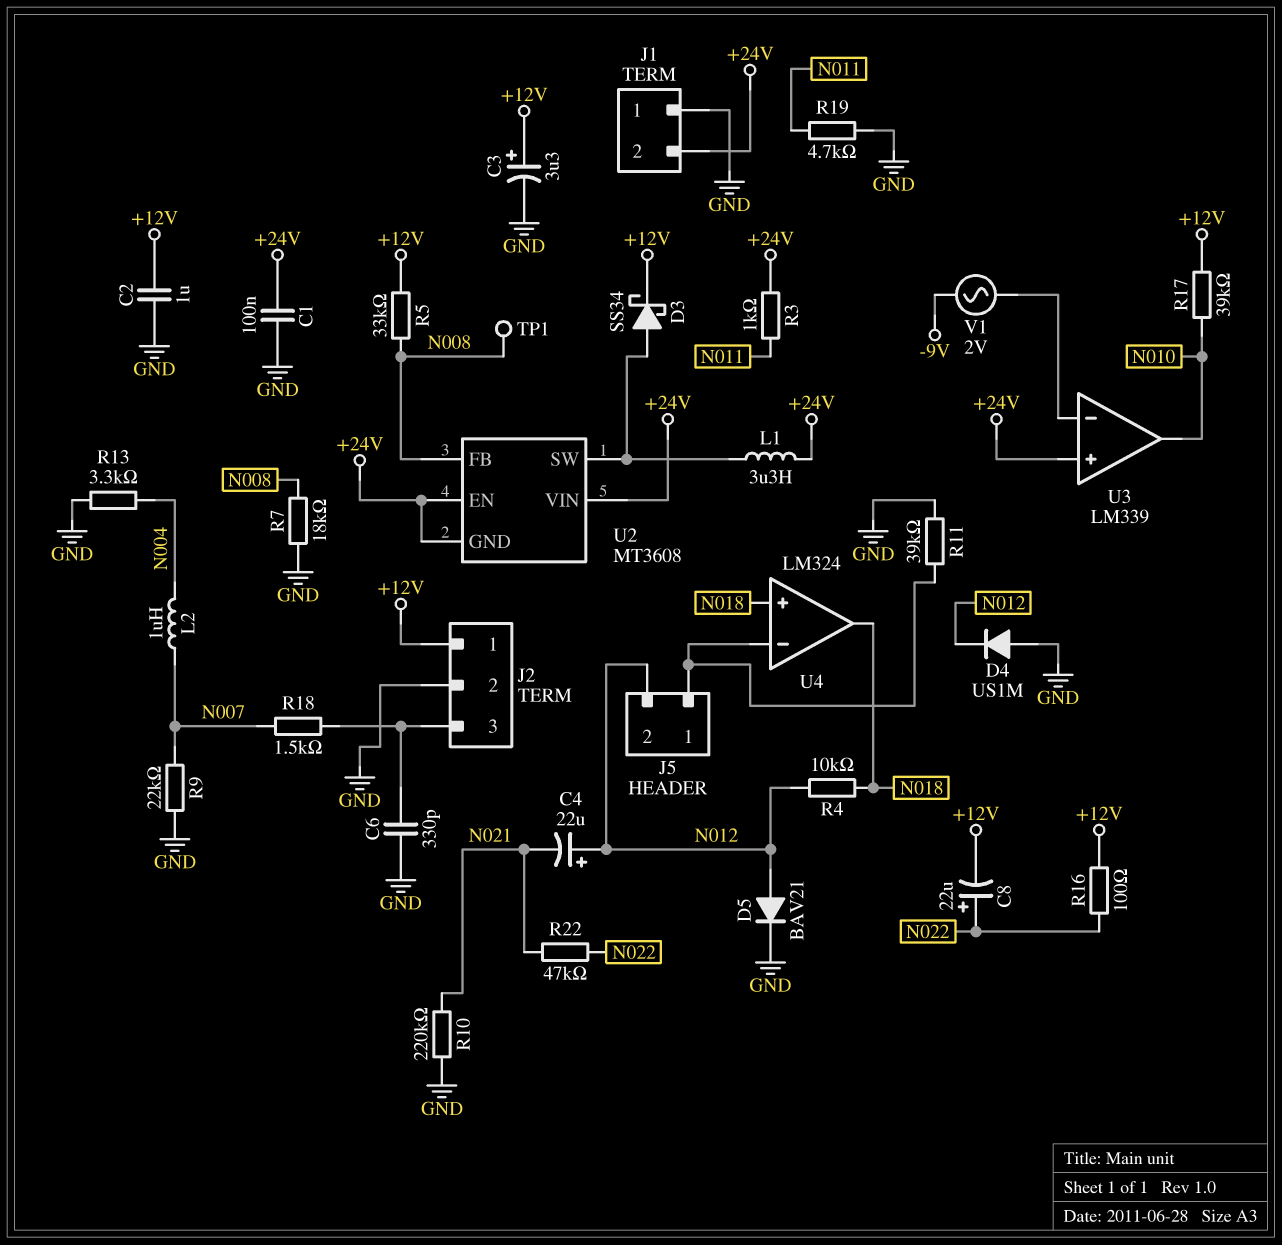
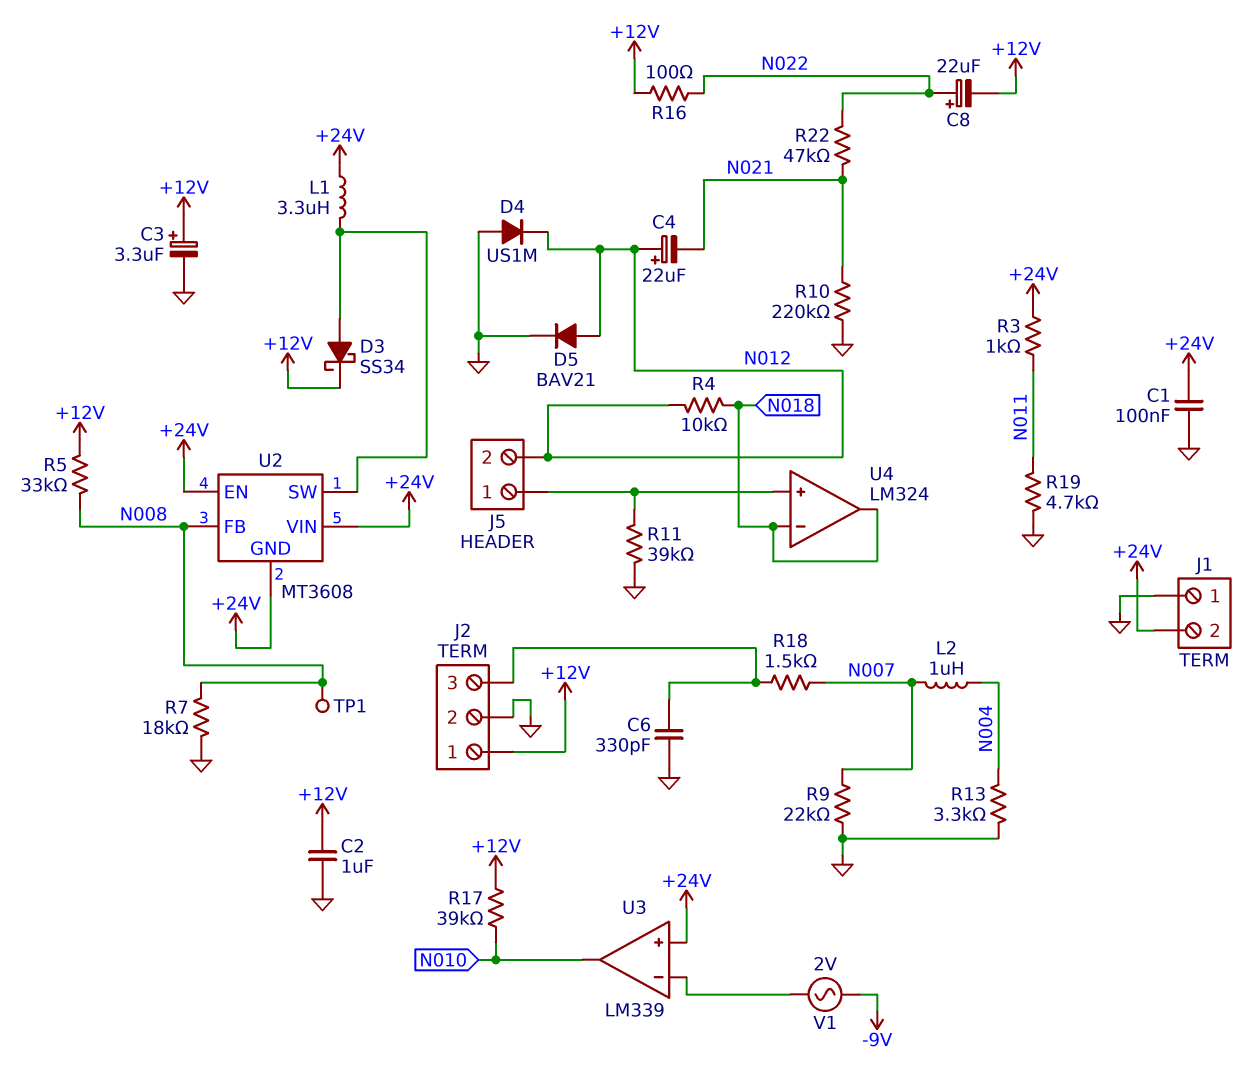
U4 pin in+: N018 -> J5/1
U4 pin in-: J5/1 -> N018

